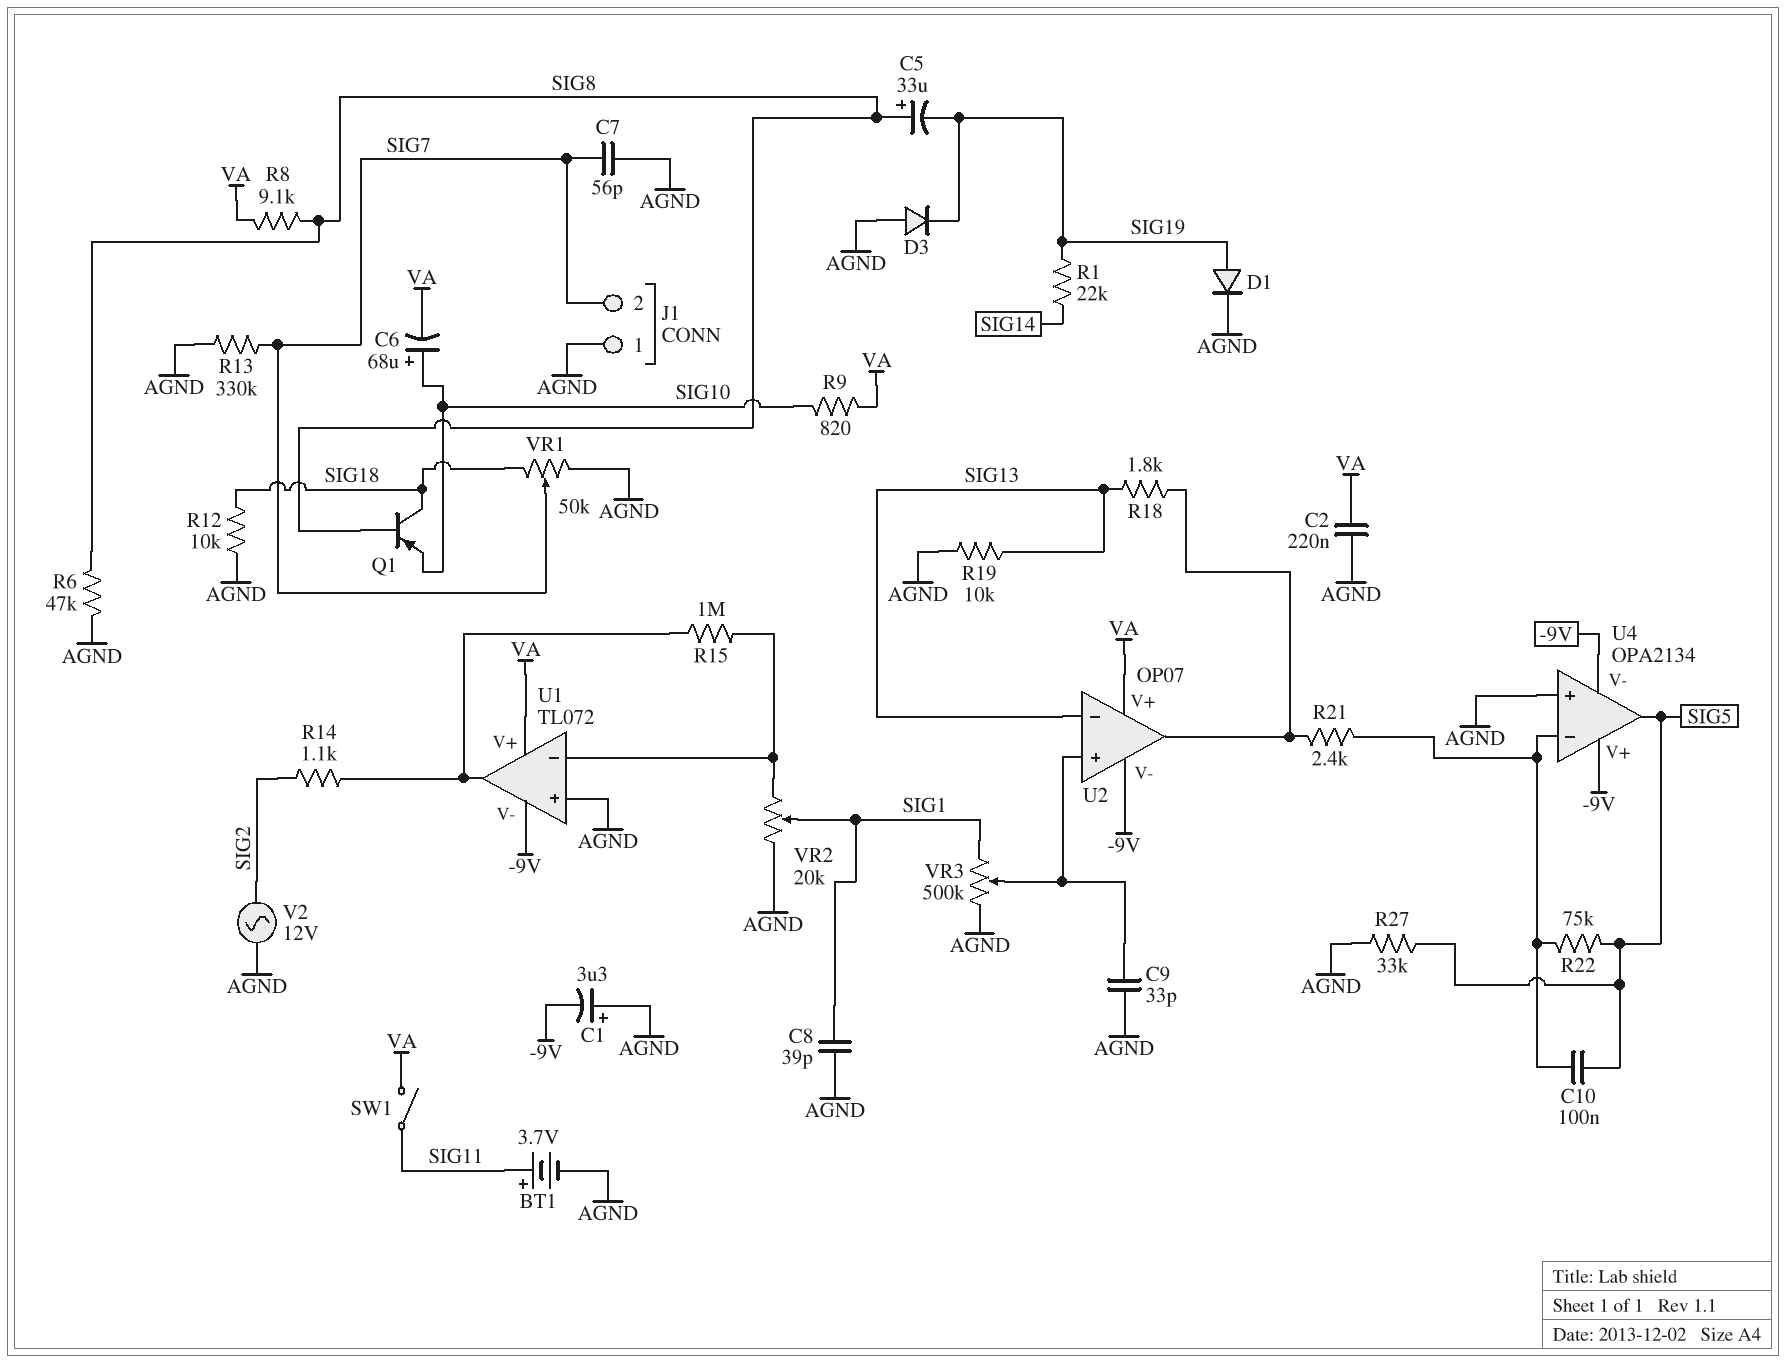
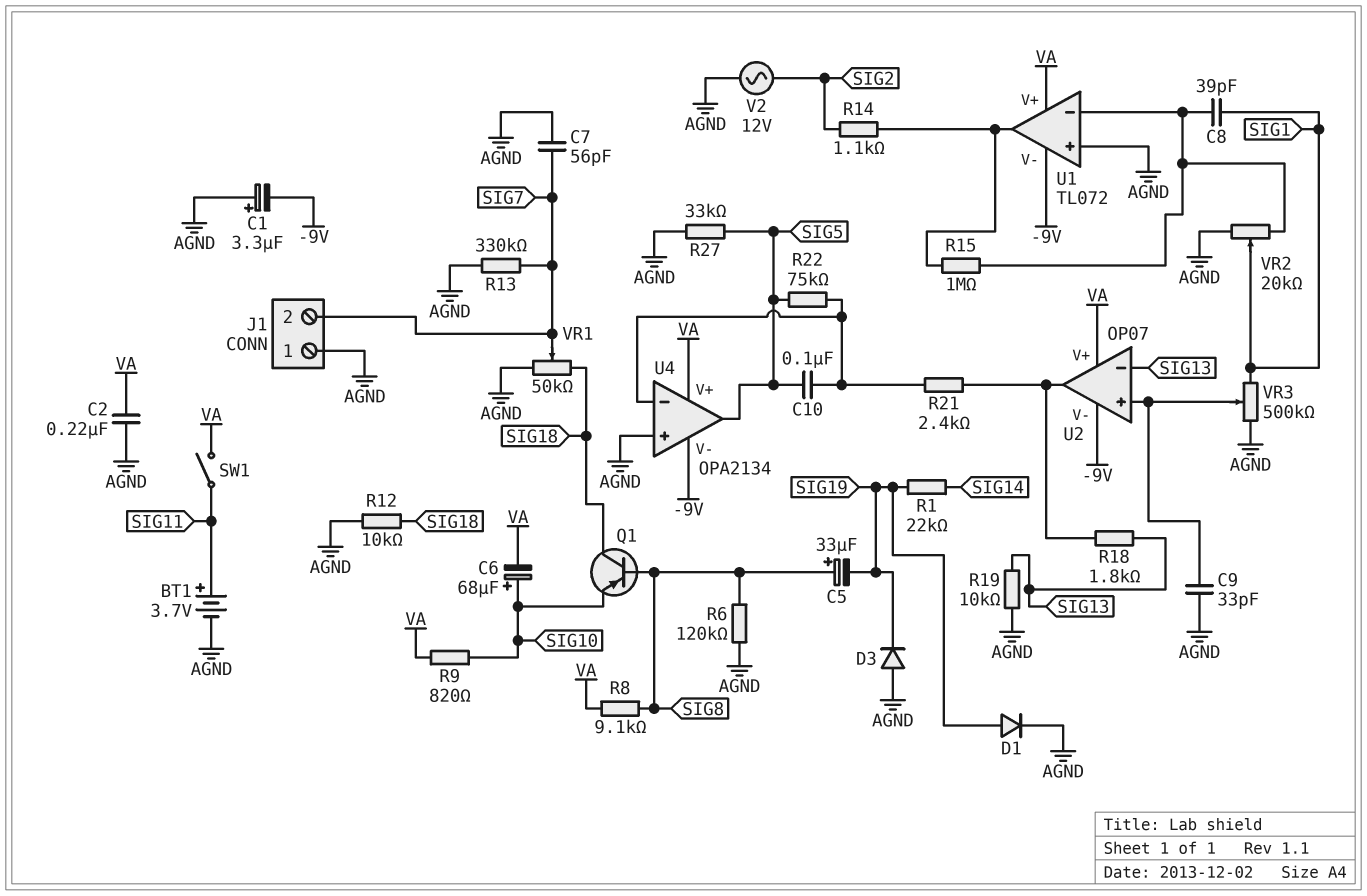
C8: 39pF (AGND, SIG1) -> 39pF (SIG1, U1/in-)
R6: 47k (AGND, SIG8) -> 120k (AGND, SIG8)
U4 pin V+: -9V -> VA

